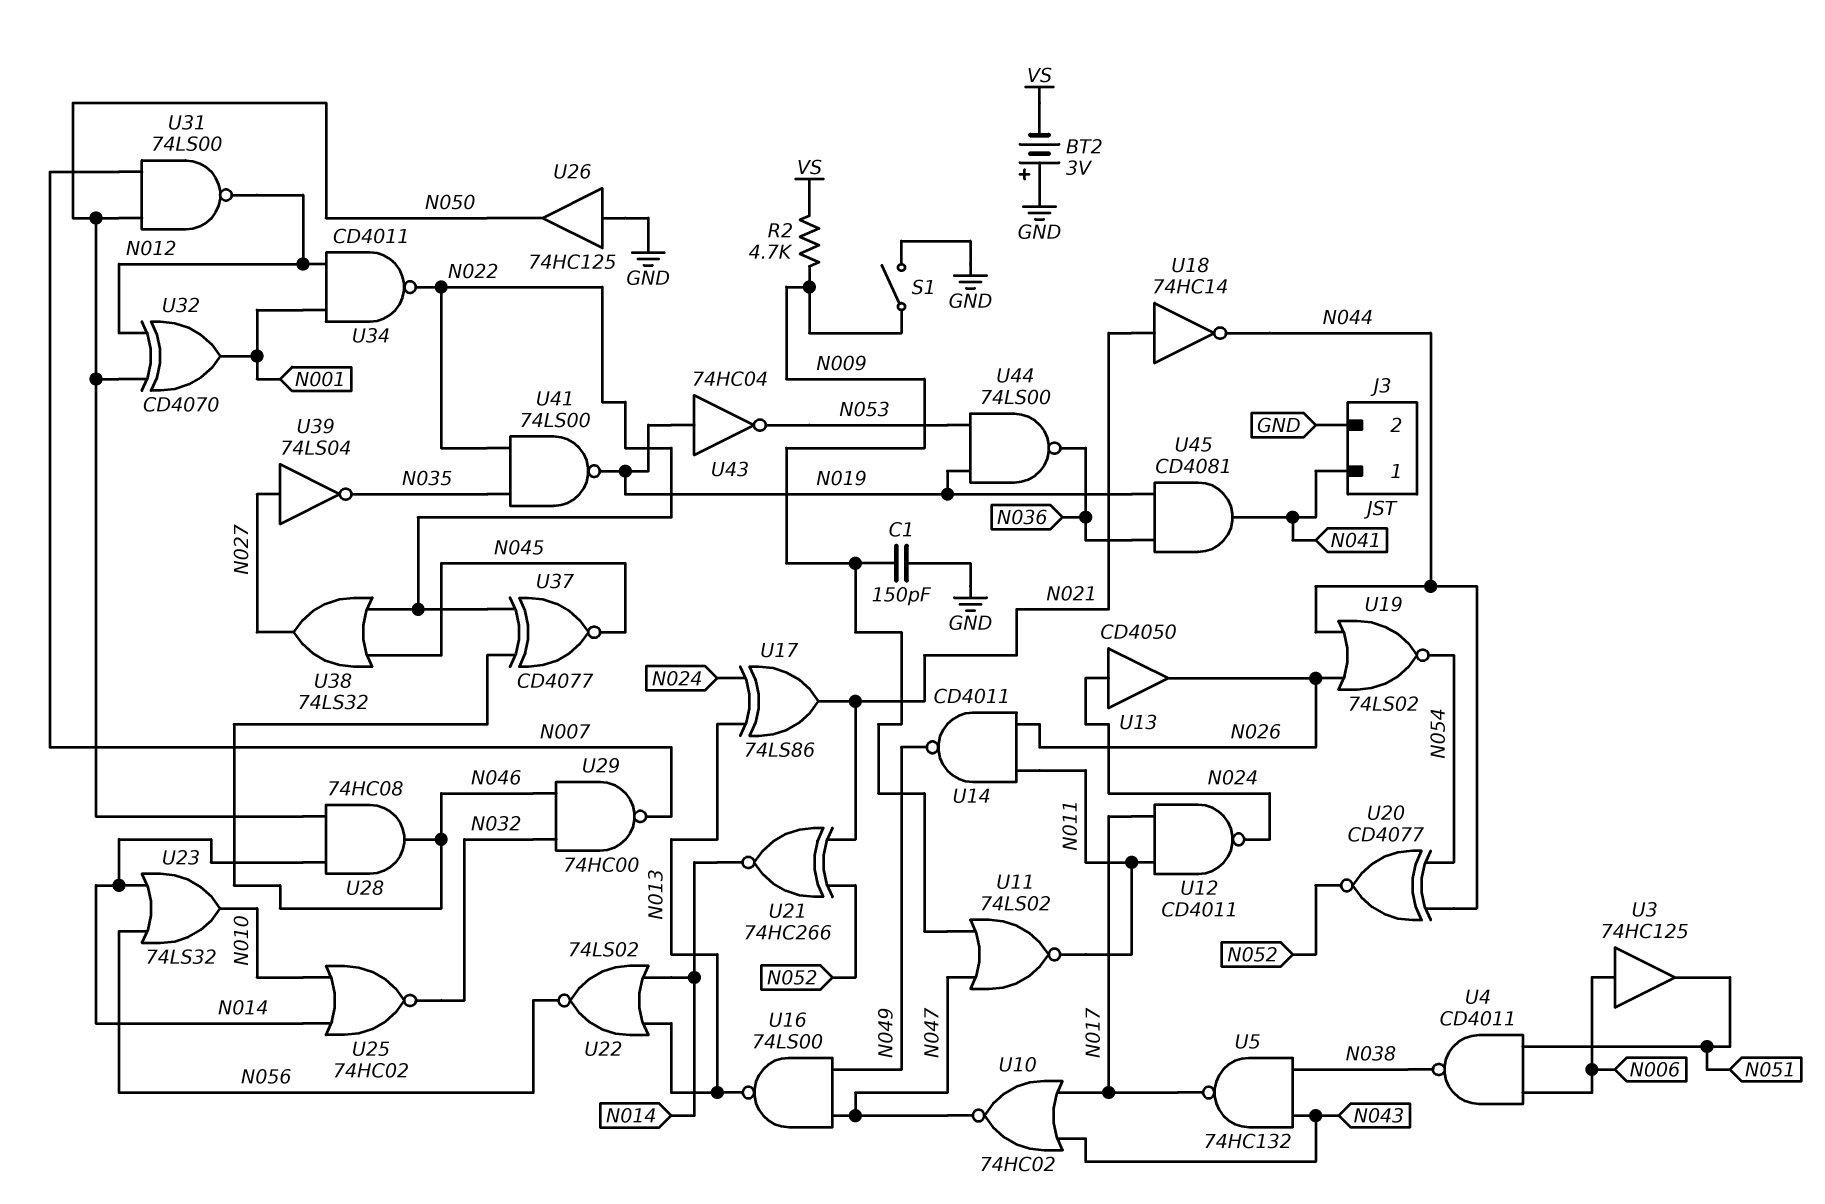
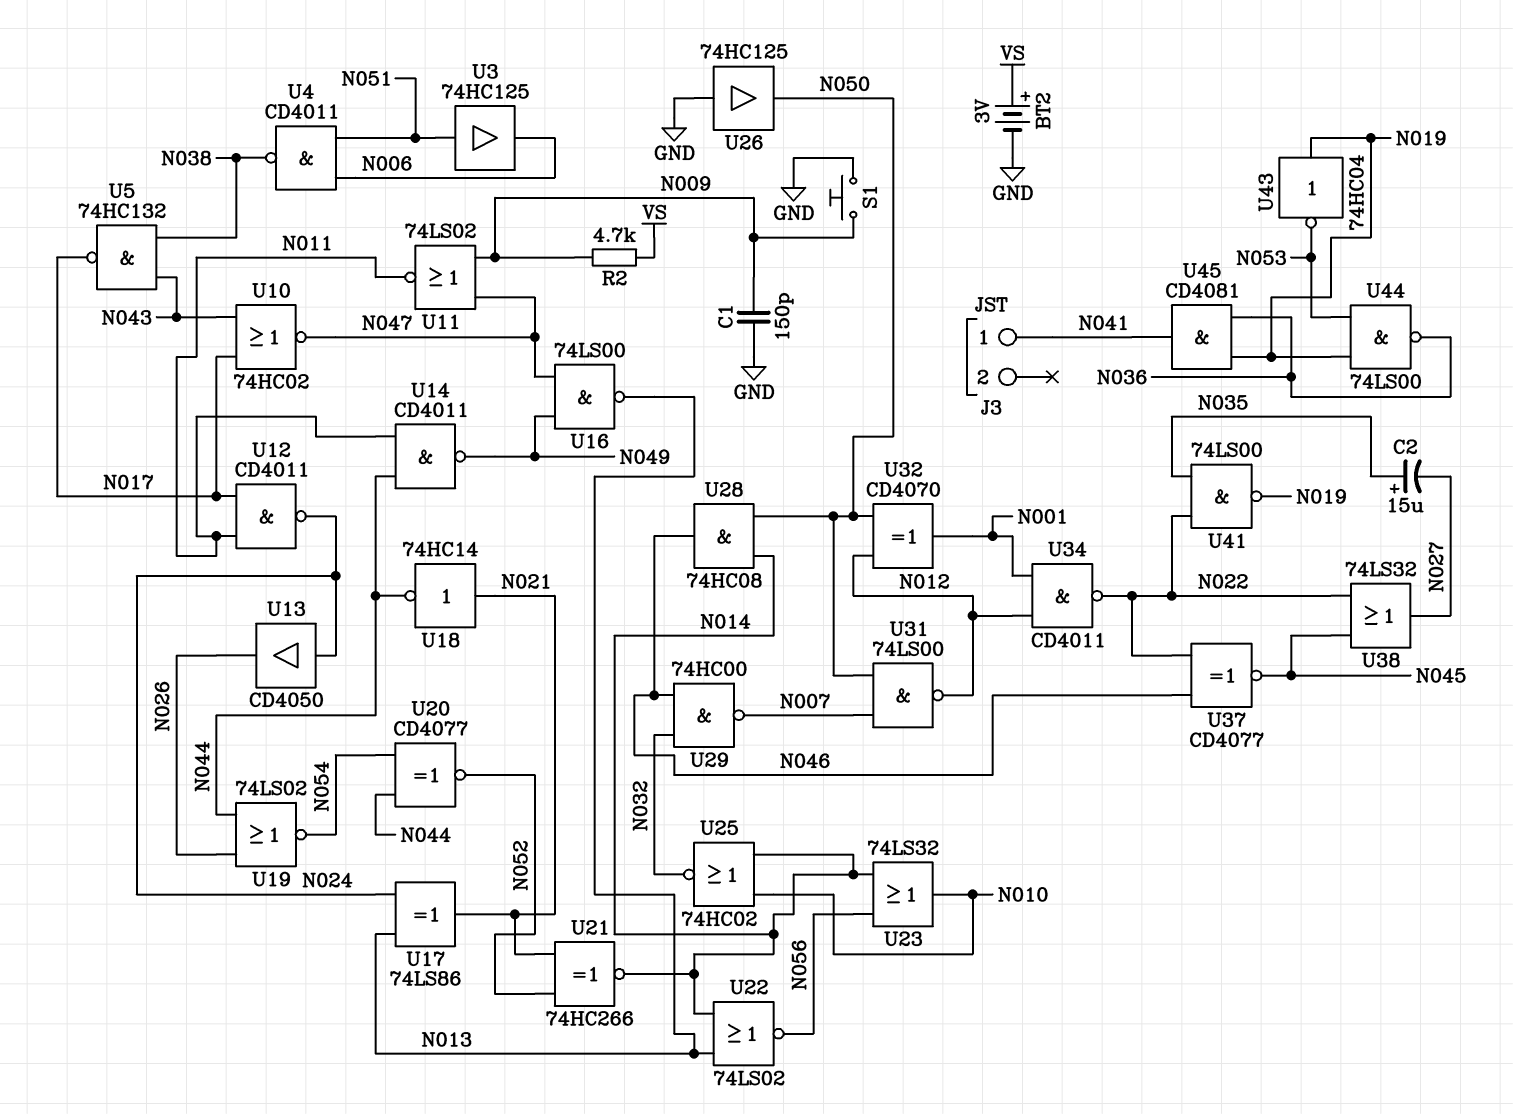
BT2: 3V (plus GND, minus VS) -> 3V (plus VS, minus GND)
C2: none -> 15uF (plus N035, minus N027)
J3 pin 2: GND -> none
S1: switch (GND, N009) -> button (GND, N009)
U3: buffer 74HC125 (in N006, out N051) -> buffer 74HC125 (in N051, out N006)
U14: NAND CD4011 (in N011, in N026, out N049) -> NAND CD4011 (in N011, in N044, out N049)
U39: NOT 74LS04 (in N027, out N035) -> none

